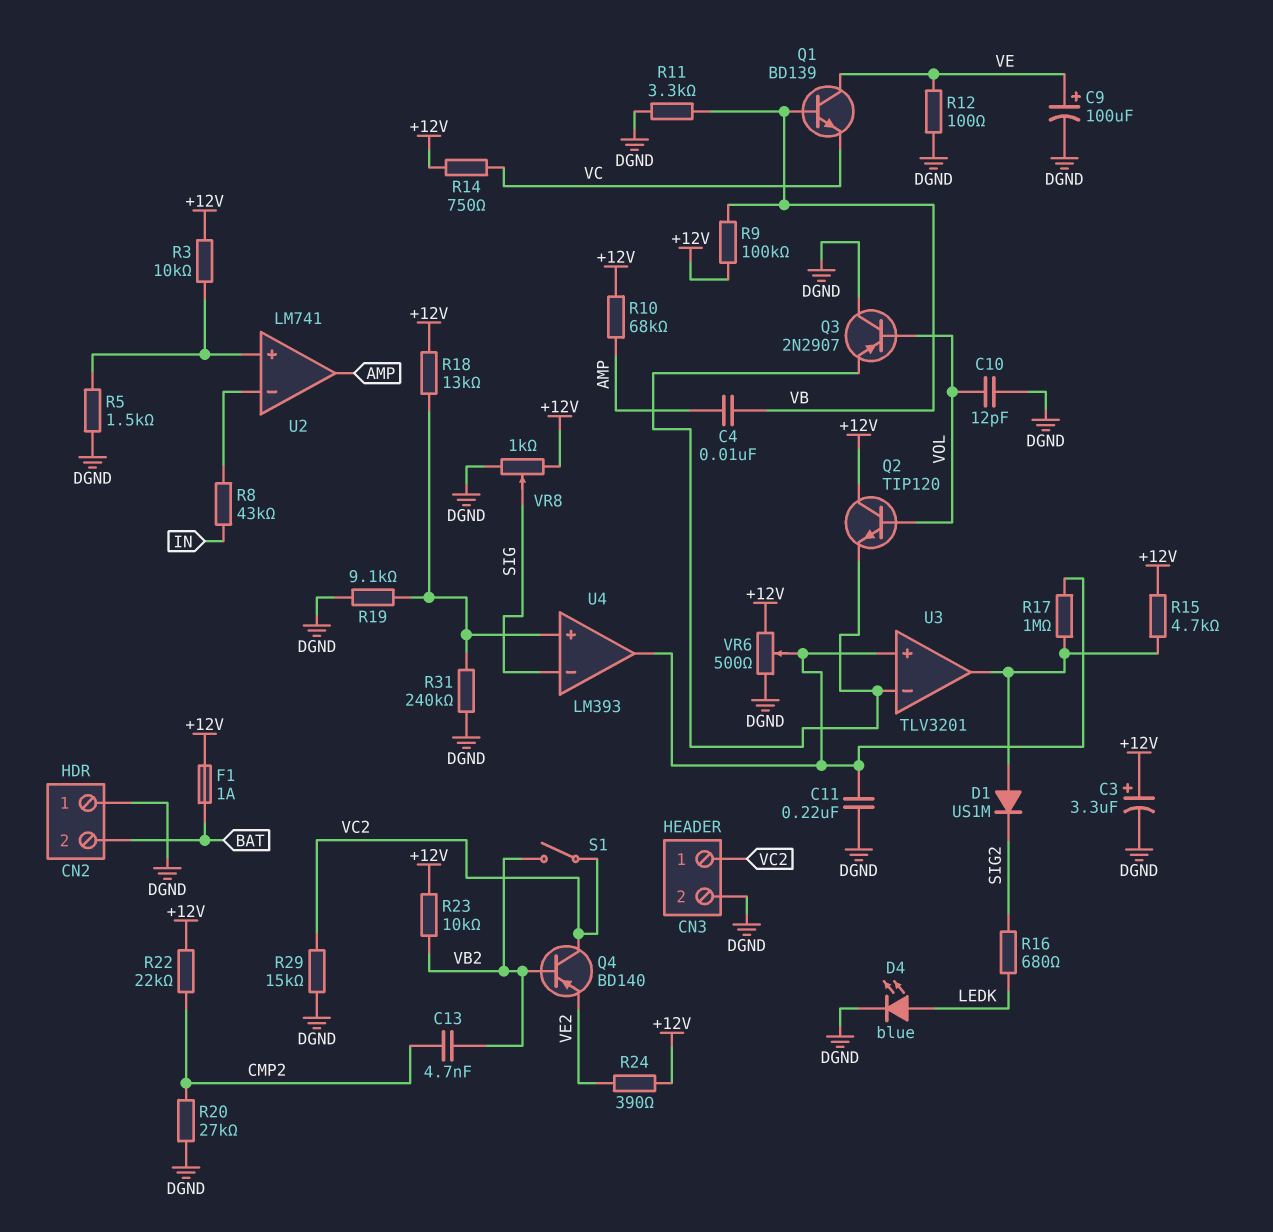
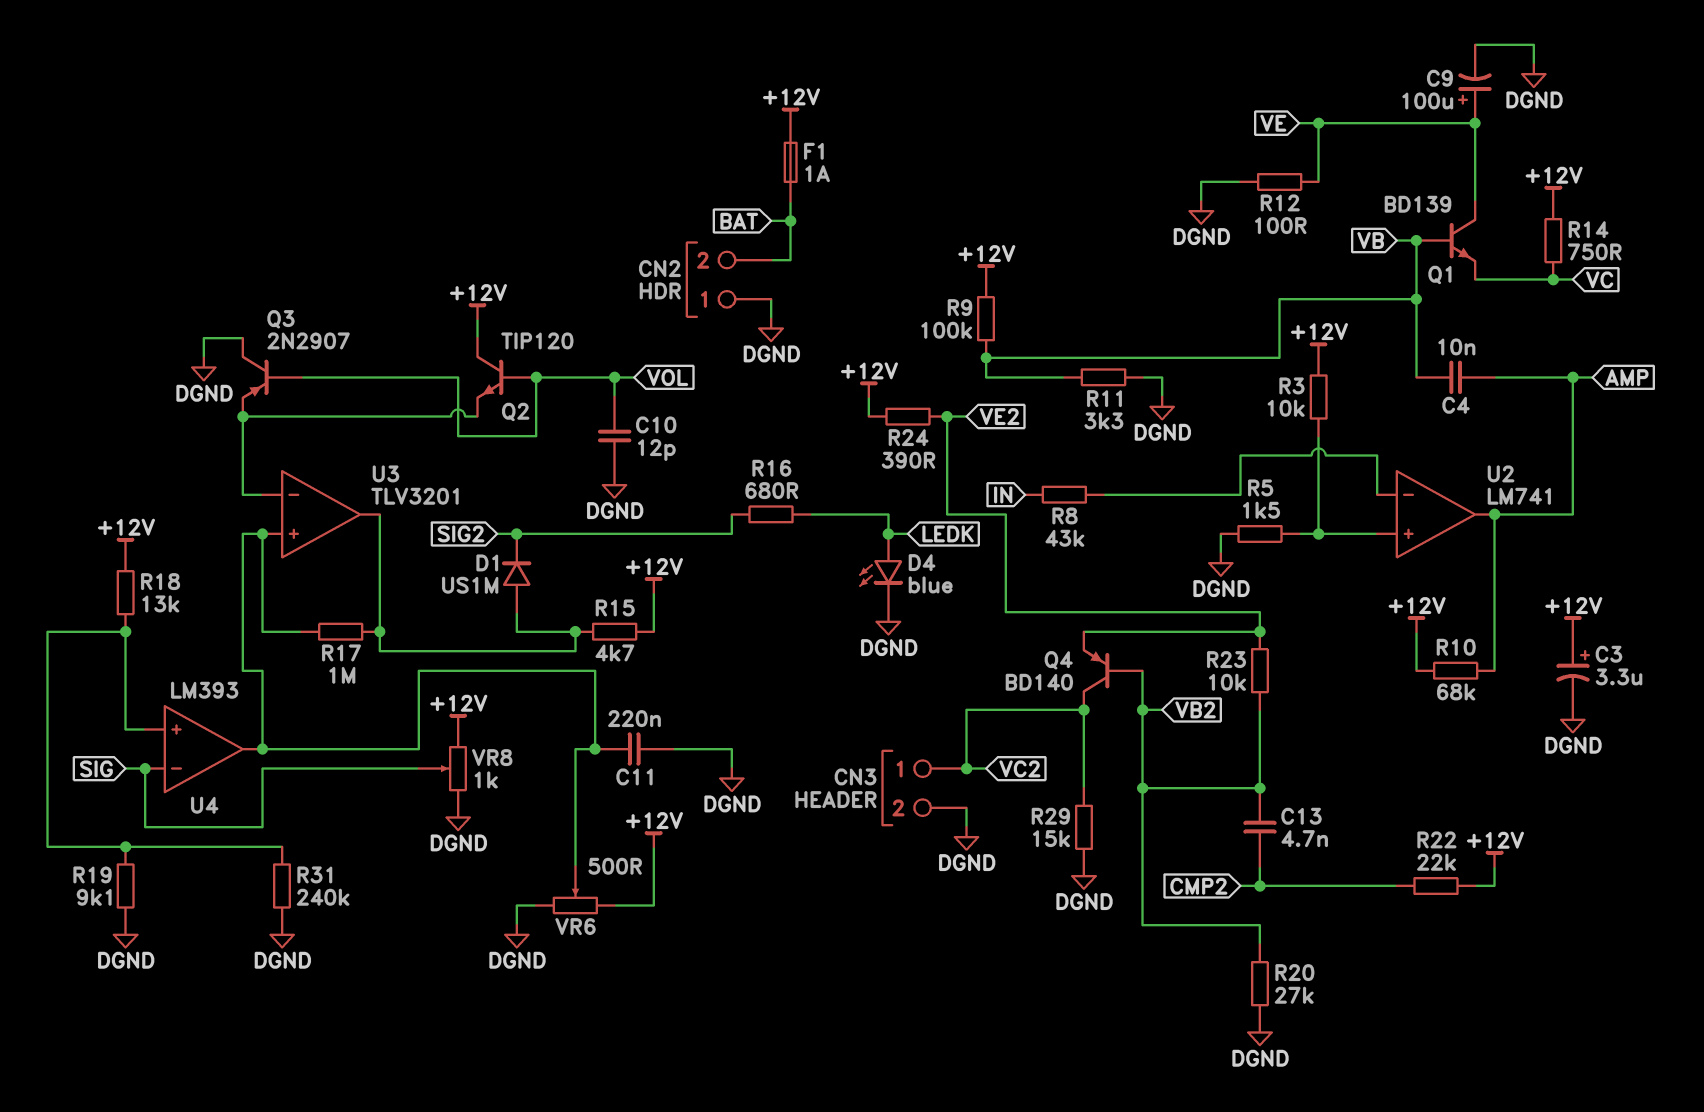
R20: 27k (CMP2, DGND) -> 27k (DGND, VB2)
R23: 10k (+12V, VB2) -> 10k (VB2, VE2)
S1: switch (VB2, VC2) -> none

